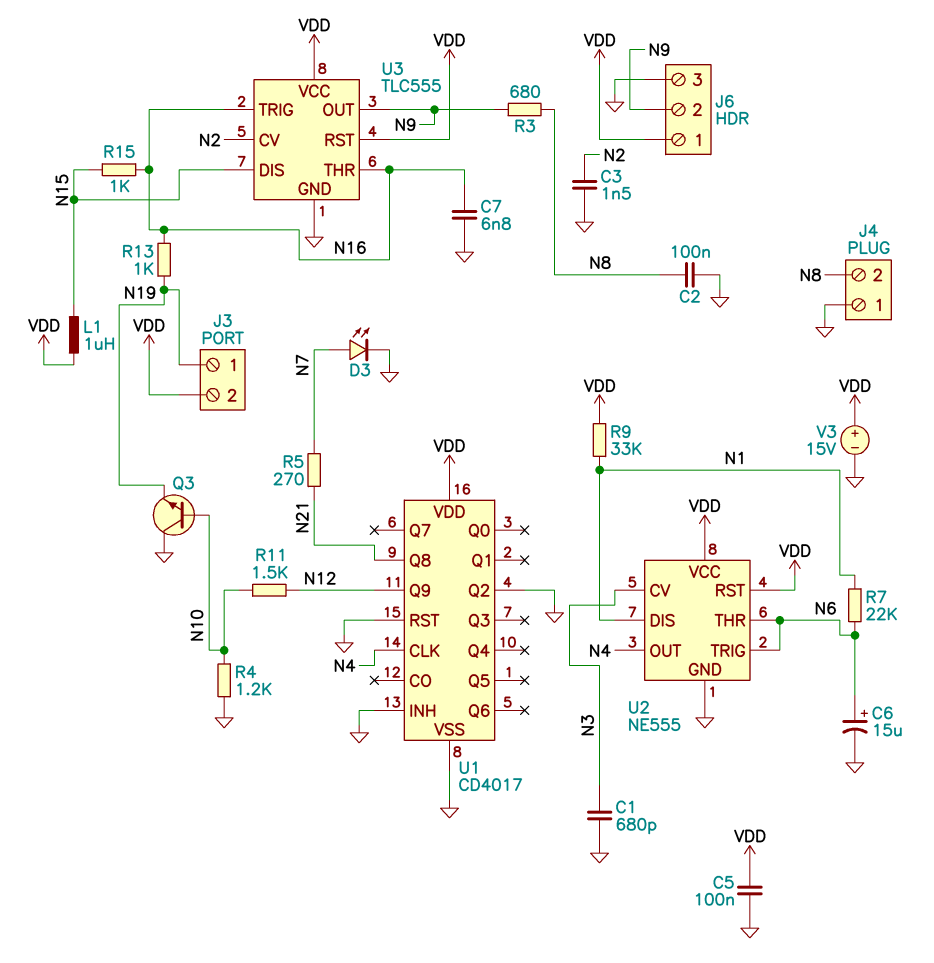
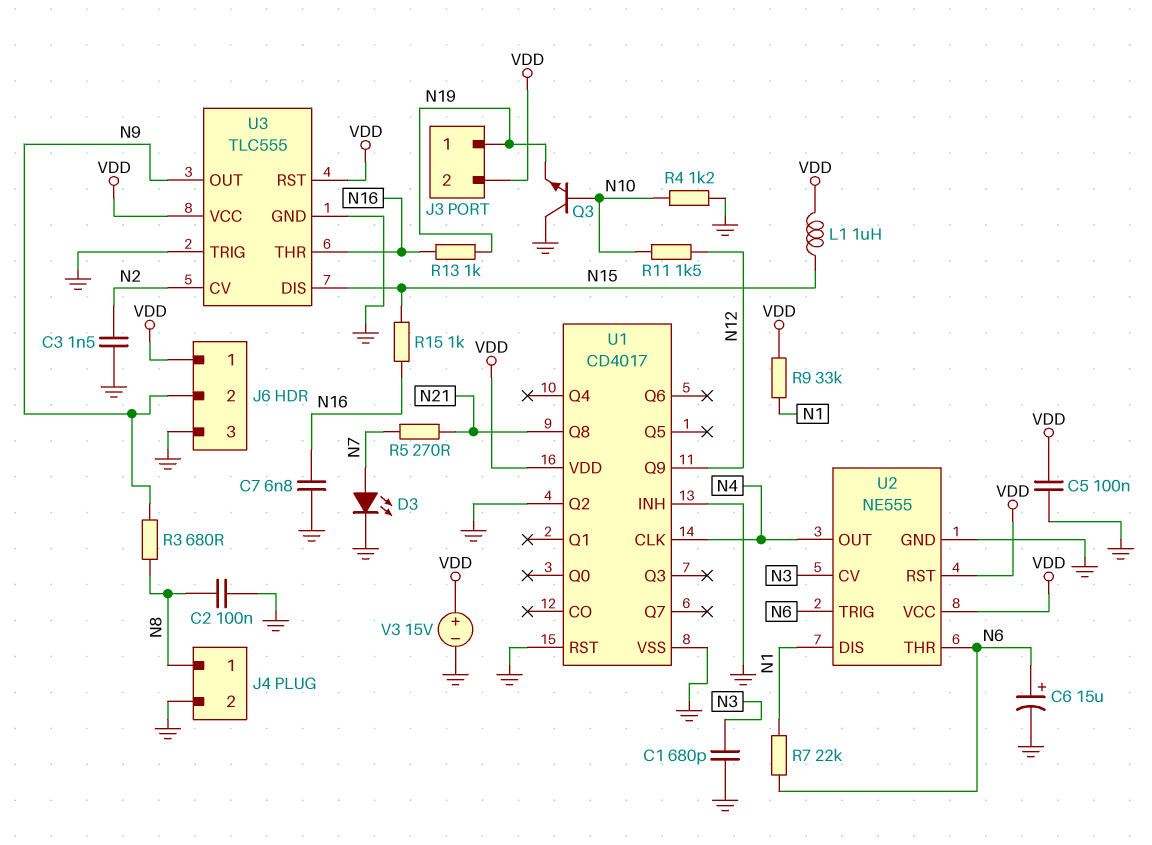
J4 pin 1: GND -> N8
J4 pin 2: N8 -> GND
U3 pin TRIG: N16 -> GND

